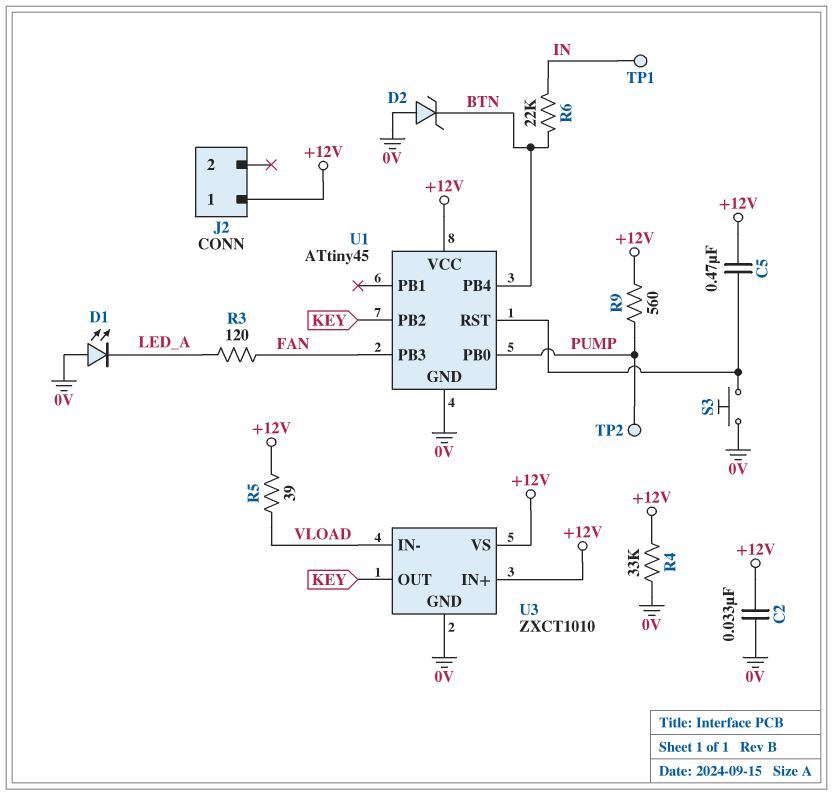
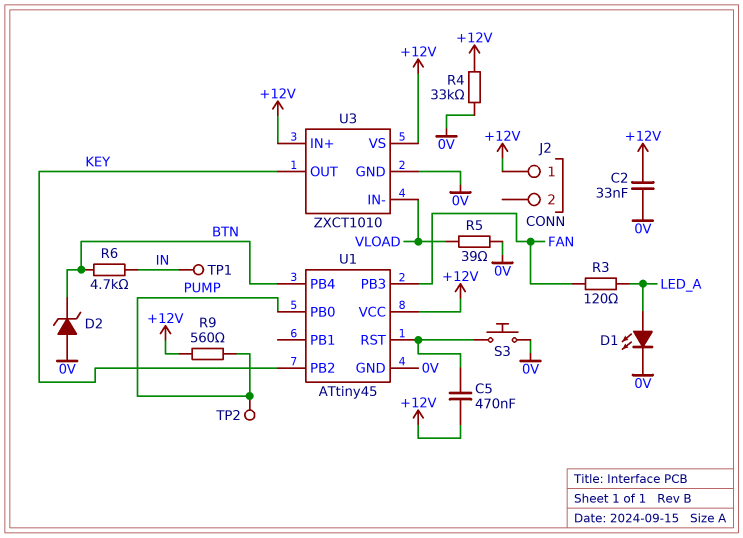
D1: LED (A 0V, K LED_A) -> LED (A LED_A, K 0V)
R5: 39 (+12V, VLOAD) -> 39 (0V, VLOAD)
R6: 22k (BTN, IN) -> 4.7k (BTN, IN)

